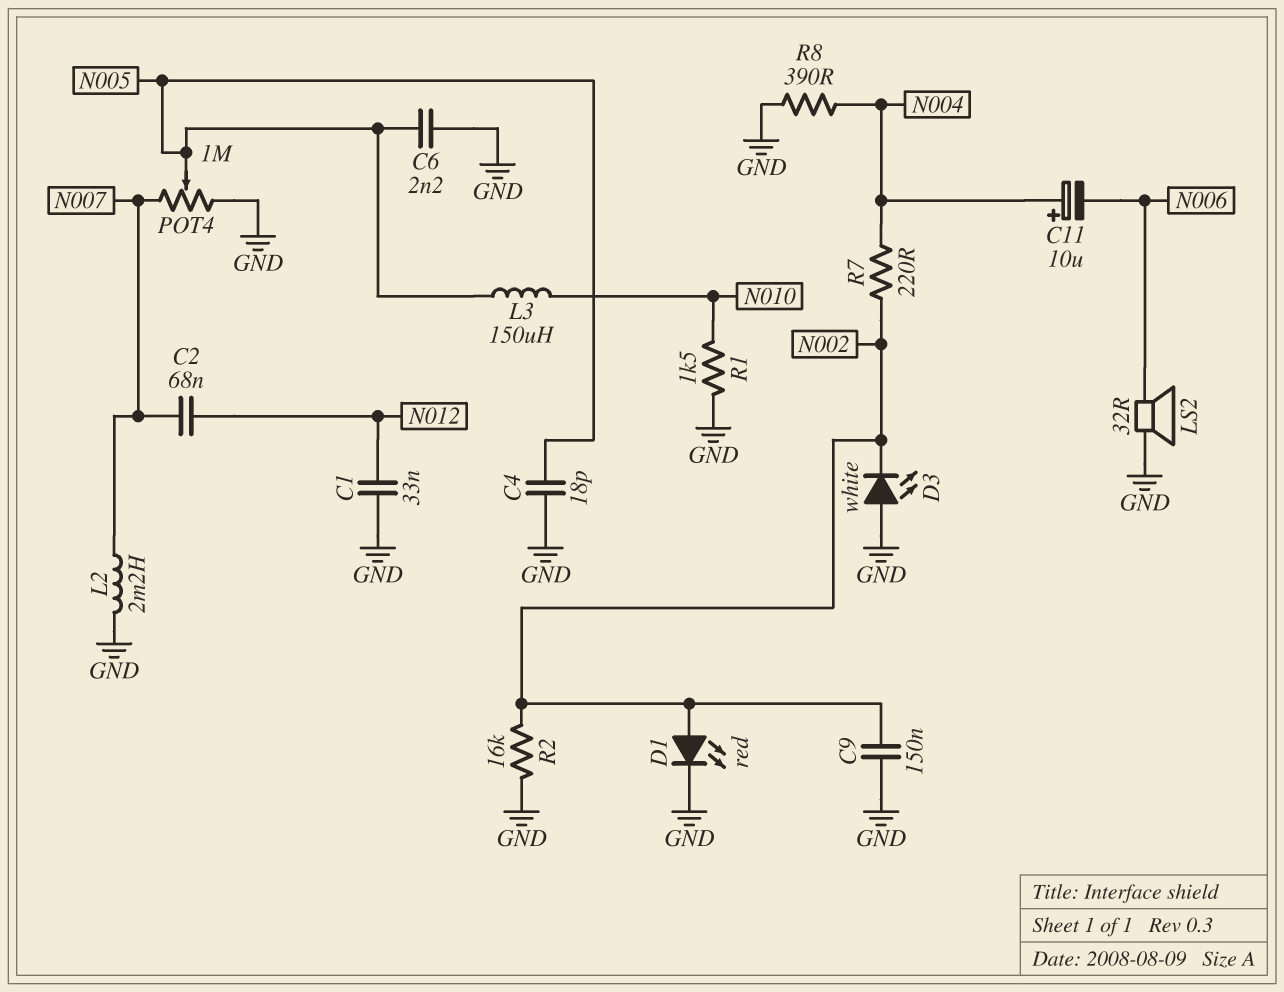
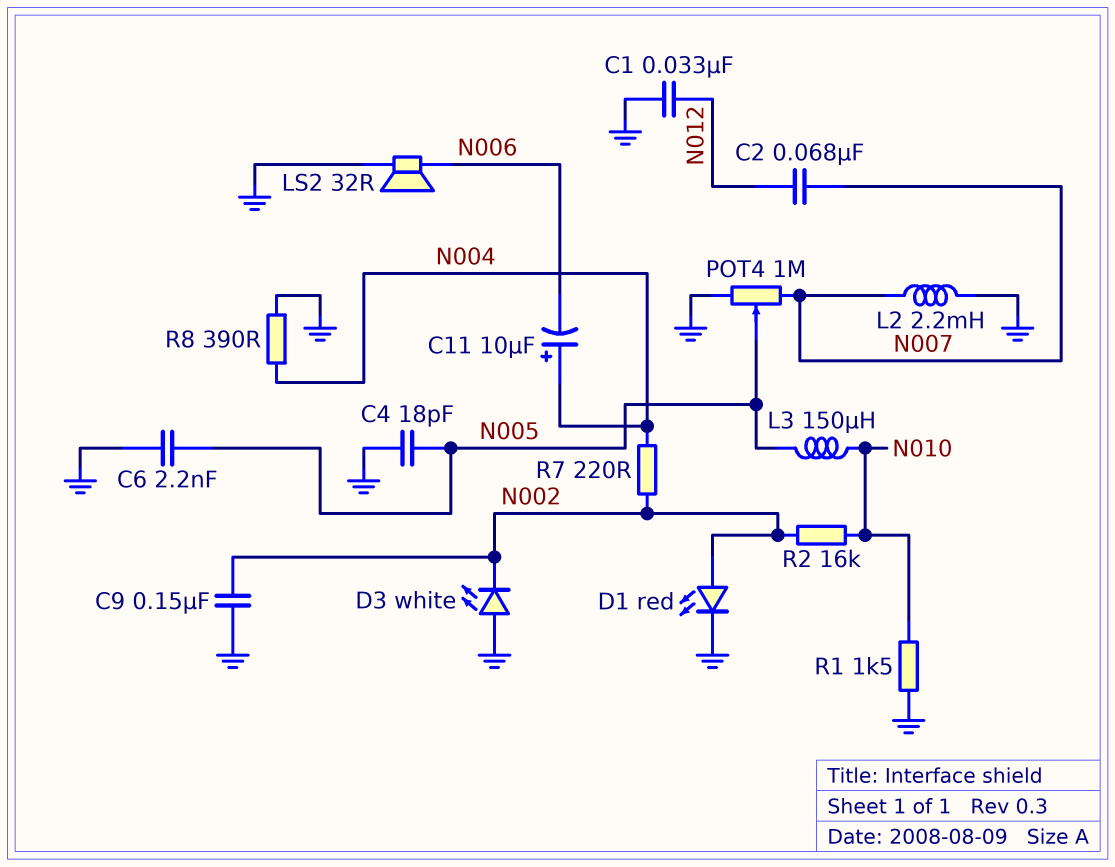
R2: 16k (GND, N002) -> 16k (N002, N010)

